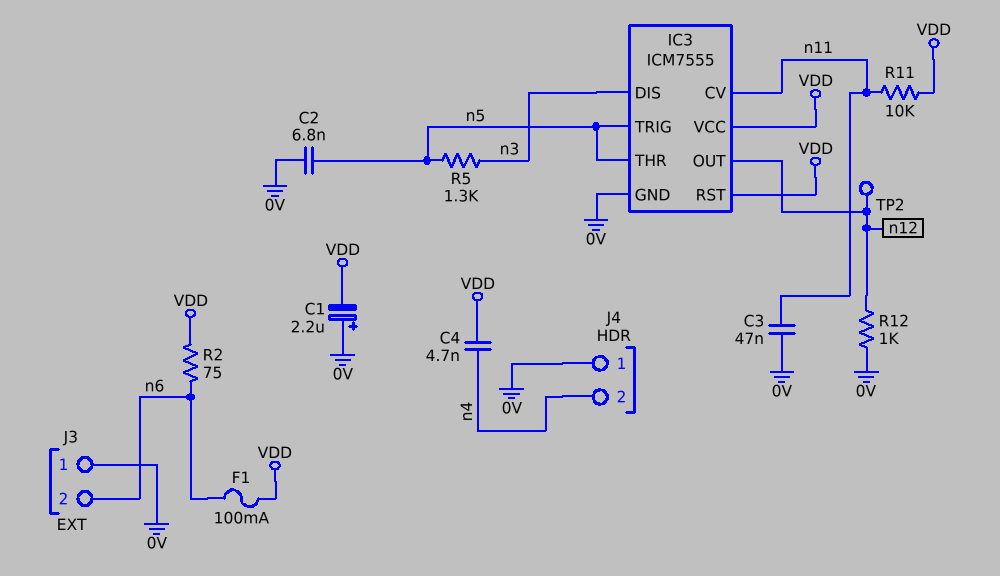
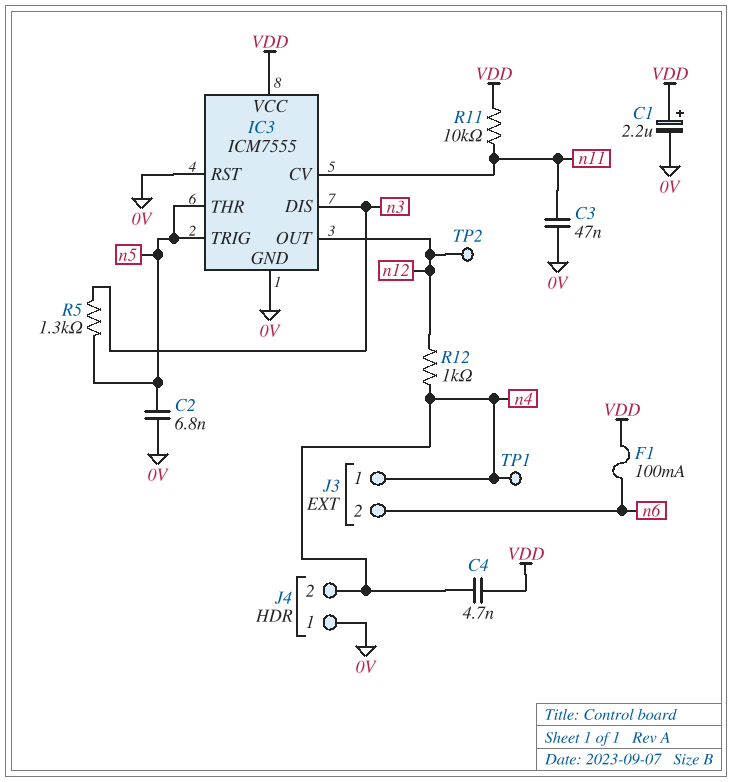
C1: 2.2uF (plus 0V, minus VDD) -> 2.2uF (plus VDD, minus 0V)
IC3 pin RST: VDD -> 0V
J3 pin 1: 0V -> n4
R2: 75 (VDD, n6) -> none
R12: 1k (0V, n12) -> 1k (n4, n12)
TP1: none -> test point (n4)

